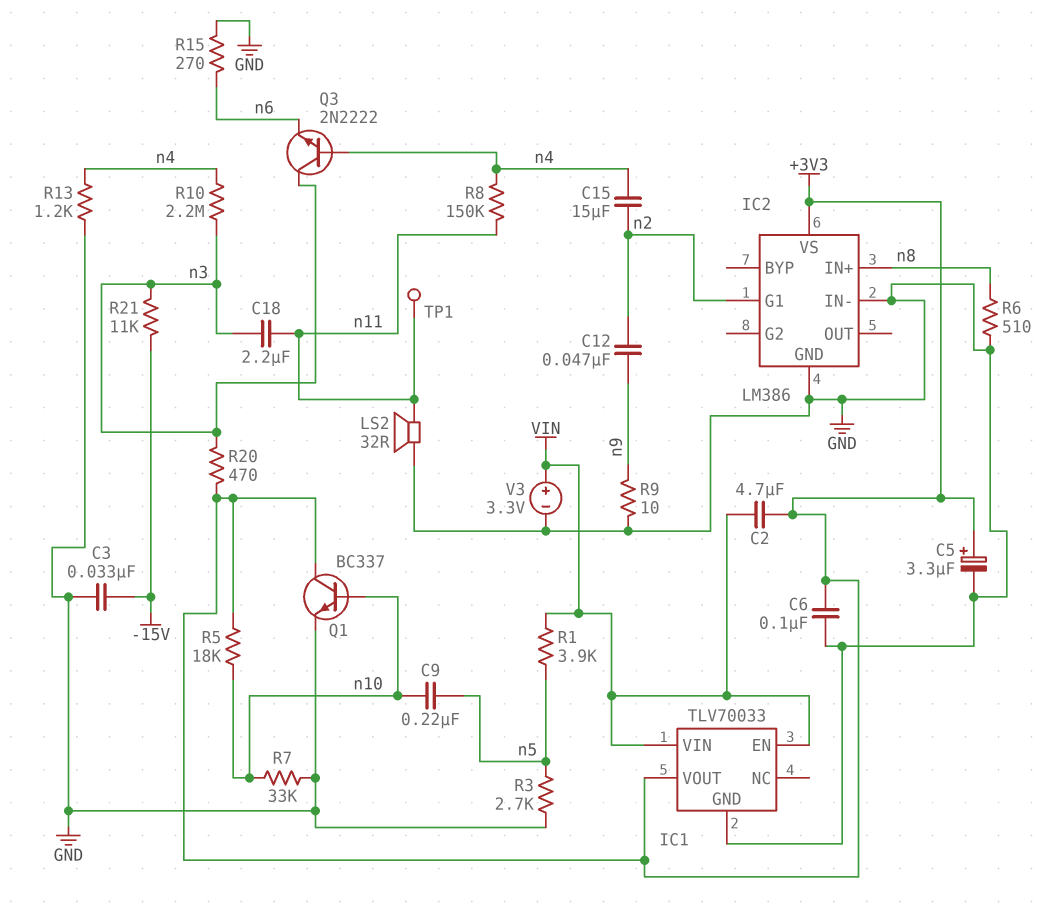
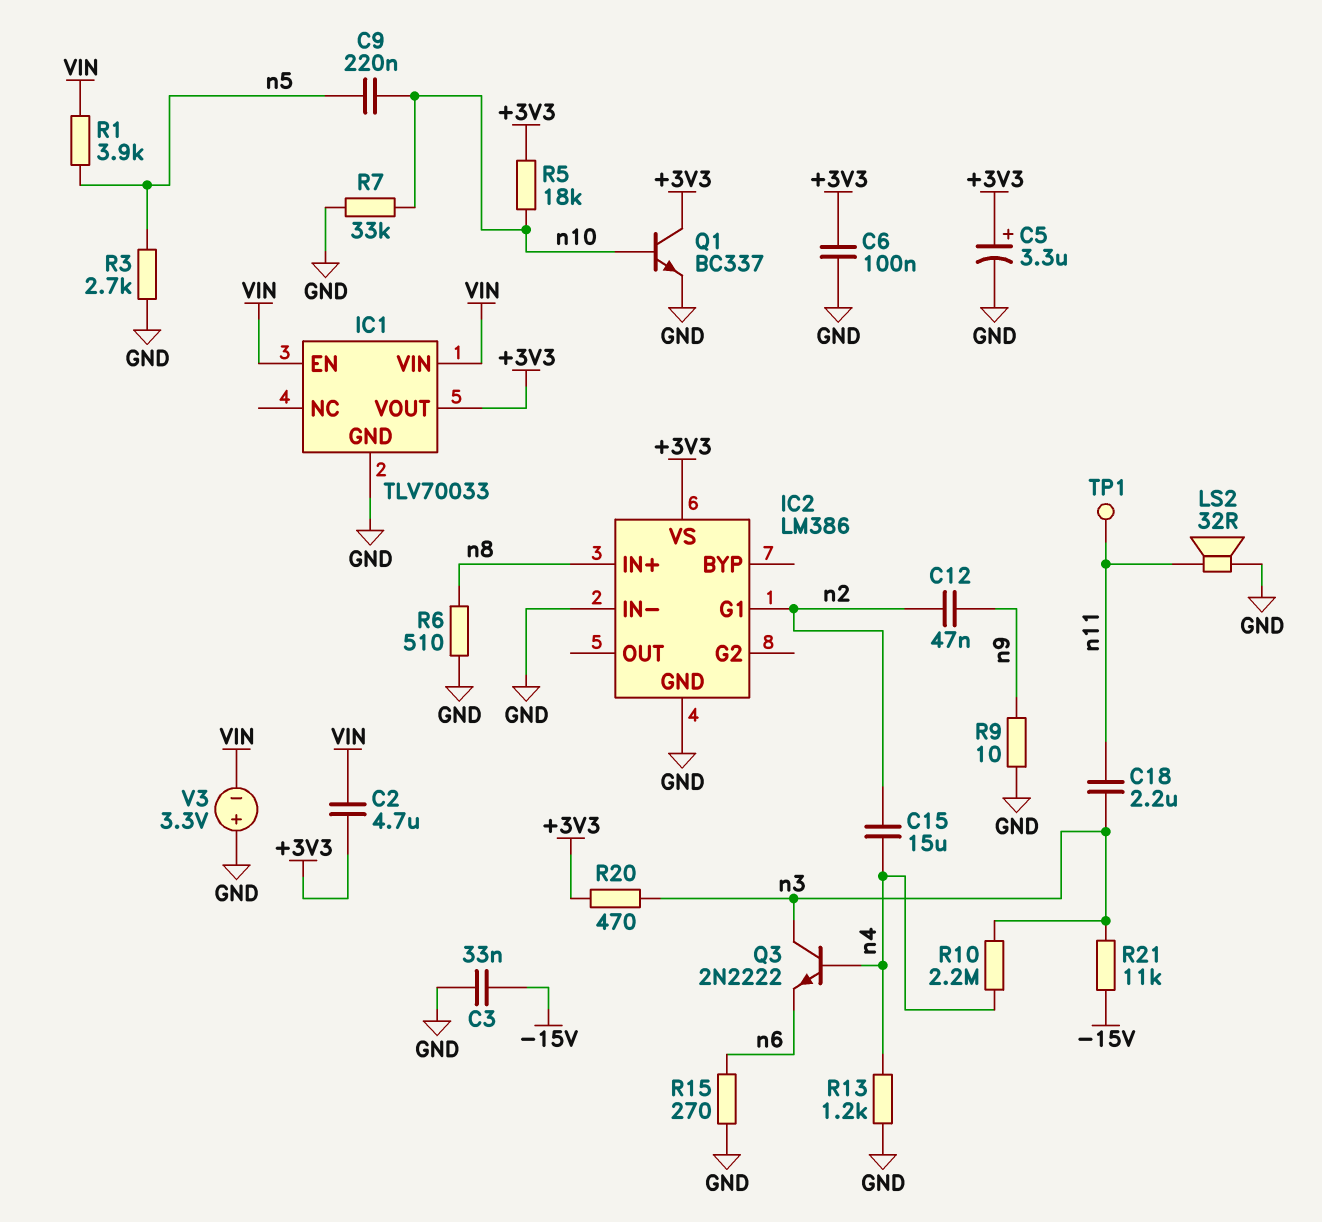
R8: 150k (n4, n11) -> none
V3: 3.3V (plus VIN, minus GND) -> 3.3V (plus GND, minus VIN)

